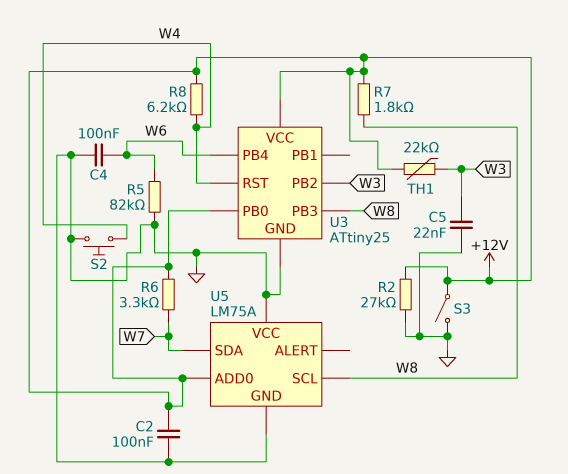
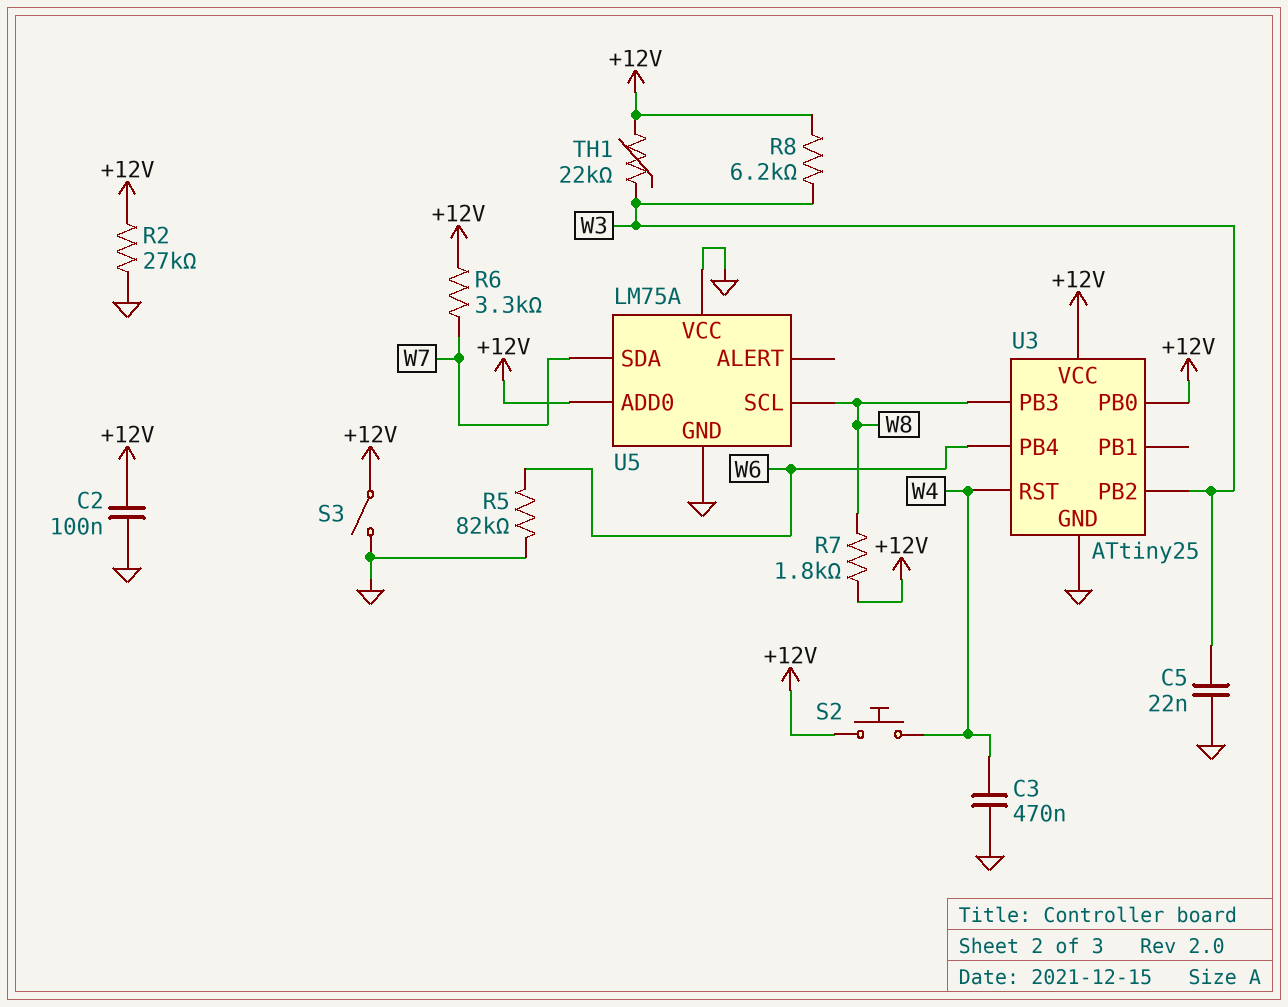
C3: none -> 470nF (GND, W4)
C4: 100nF (GND, W6) -> none
R8: 6.2k (+12V, W4) -> 6.2k (+12V, W3)
S2: button (GND, W4) -> button (+12V, W4)

